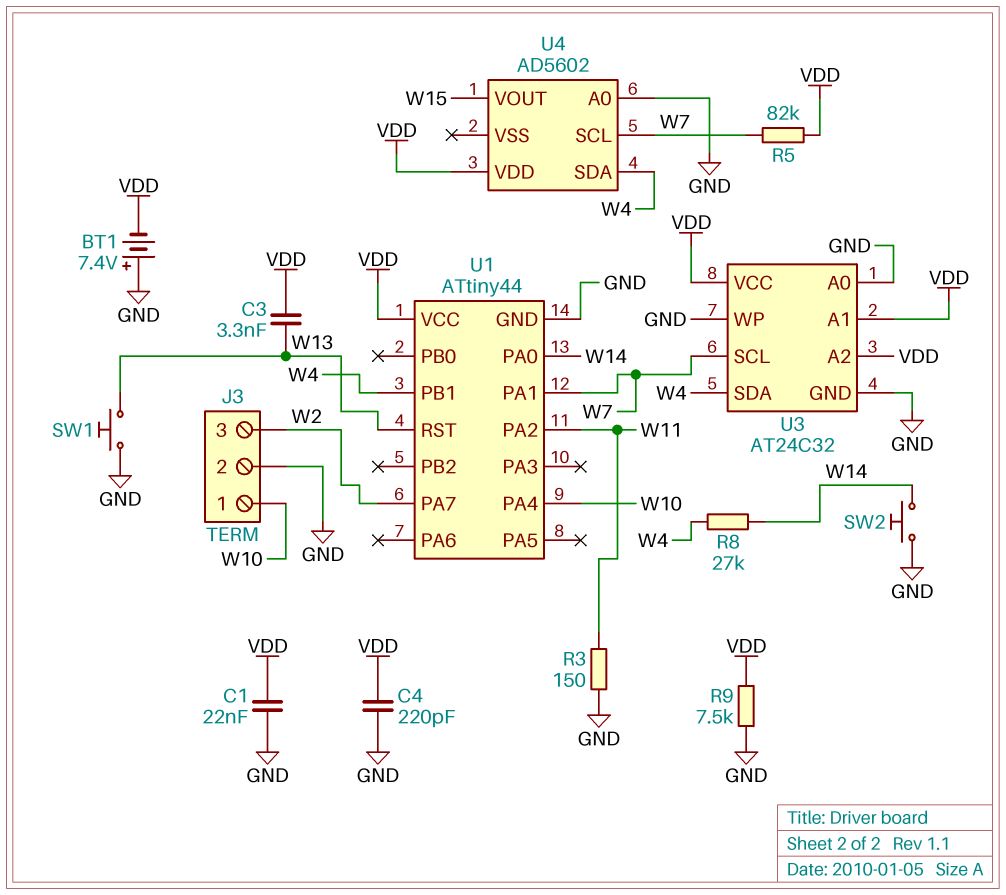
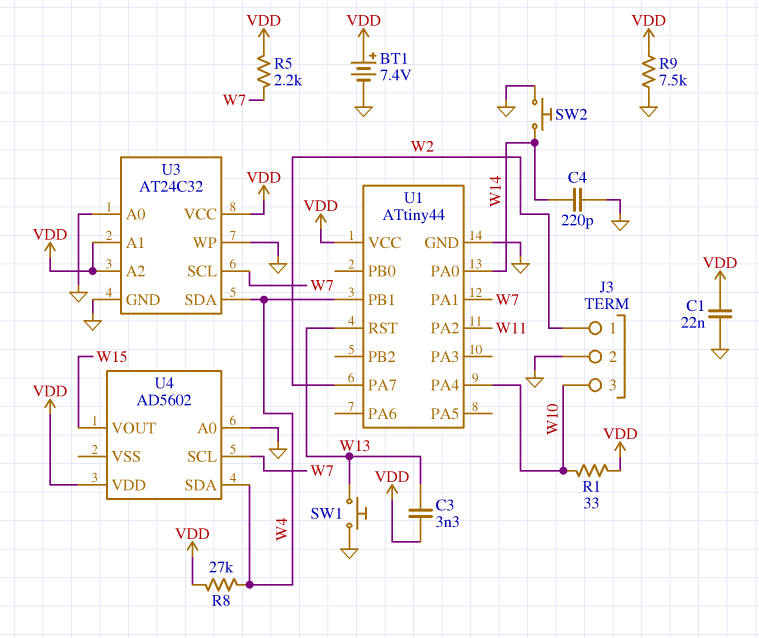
BT1: 7.4V (plus GND, minus VDD) -> 7.4V (plus VDD, minus GND)
C4: 220pF (GND, VDD) -> 220pF (GND, W14)
J3 pin 1: W10 -> W2
J3 pin 3: W2 -> W10
R1: none -> 33 (VDD, W10)
R3: 150 (GND, W11) -> none
R5: 82k (VDD, W7) -> 2.2k (VDD, W7)
R8: 27k (W4, W14) -> 27k (VDD, W4)

